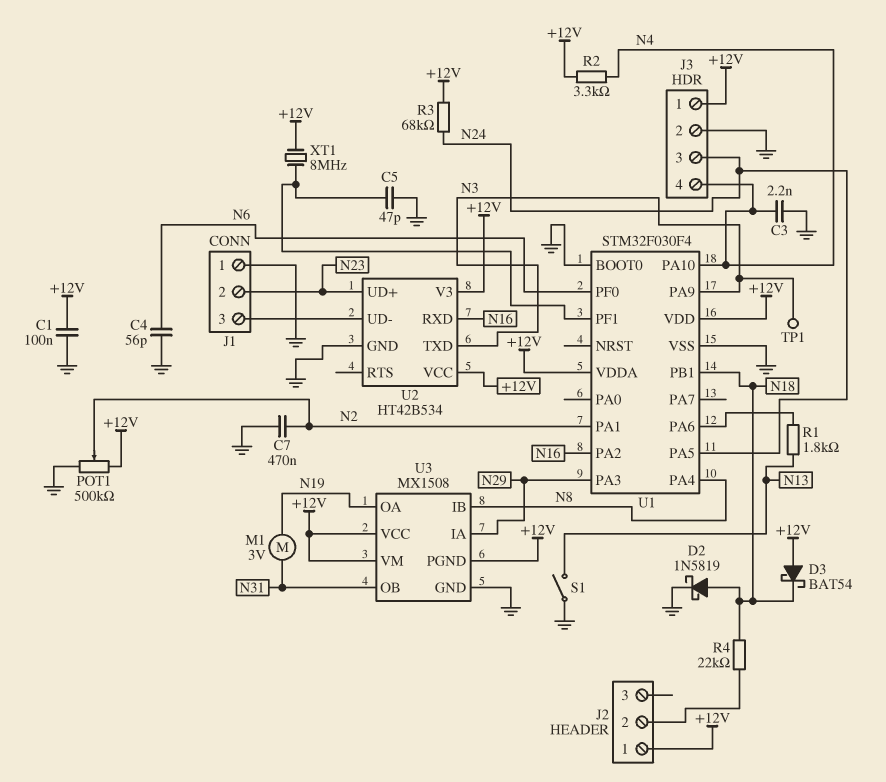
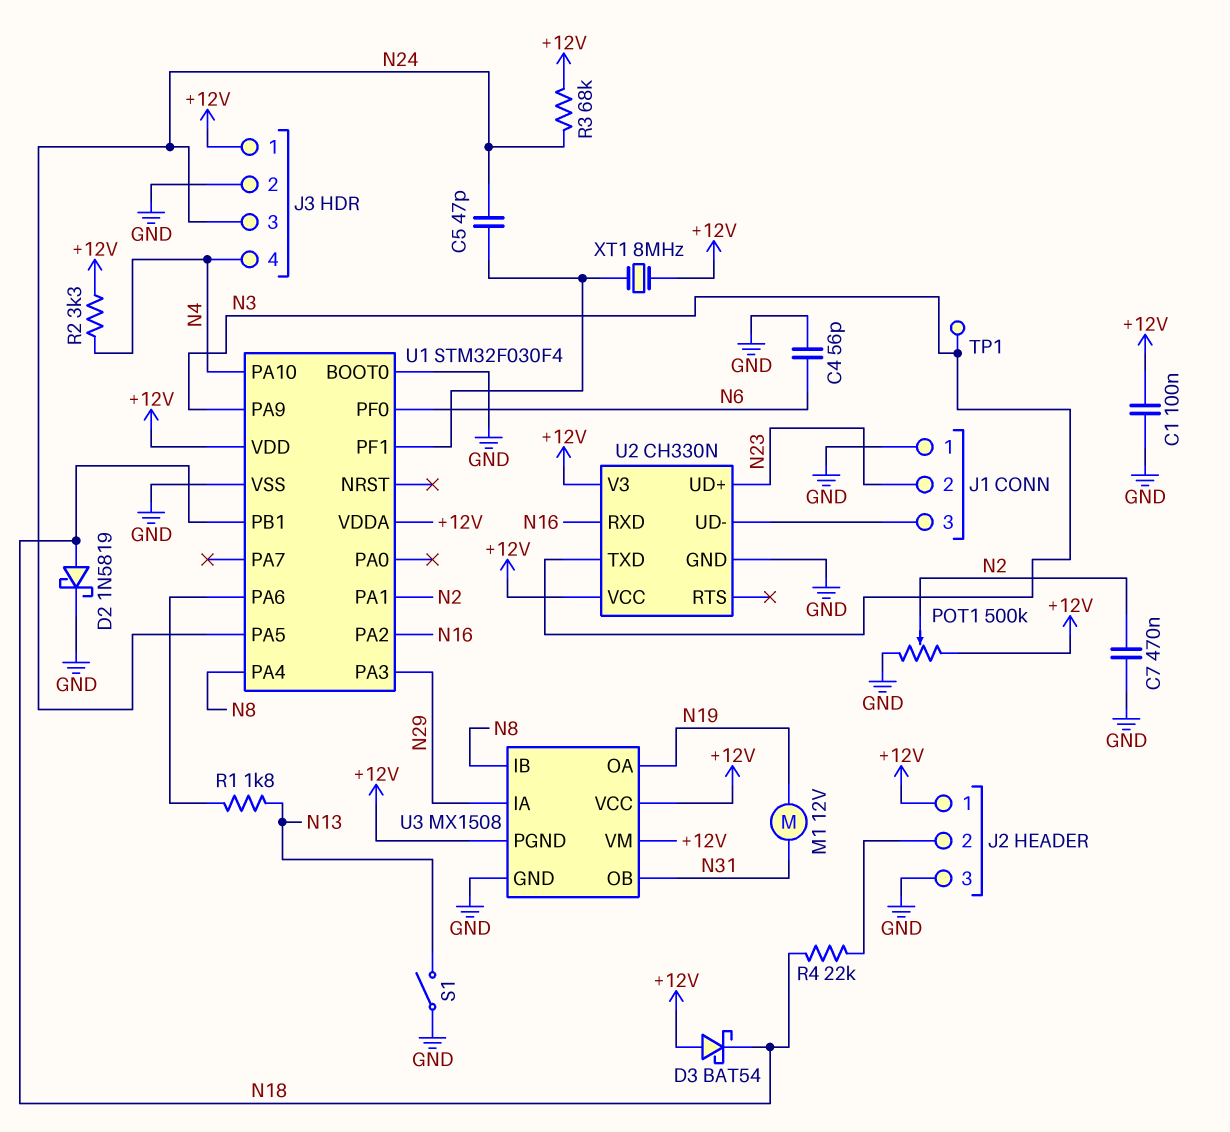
C3: 2.2nF (GND, N4) -> none
C5: 47pF (GND, U1/PF1) -> 47pF (N24, U1/PF1)
J2 pin 3: none -> GND
M1: motor 3V (N19, N31) -> motor 12V (N19, N31)
U2: HT42B534 -> CH330N

